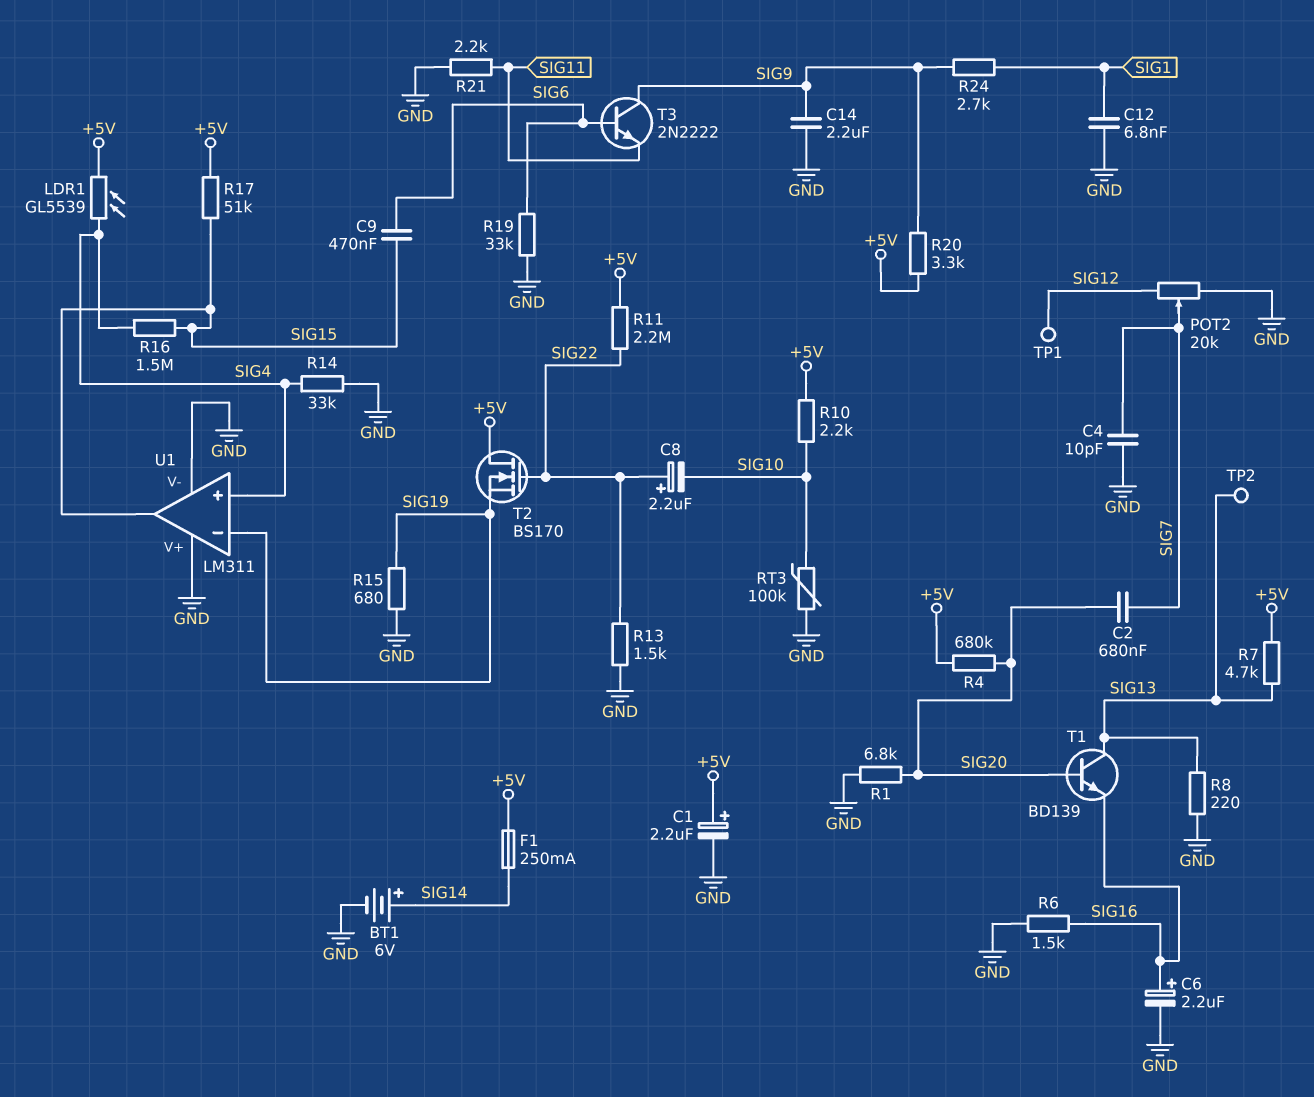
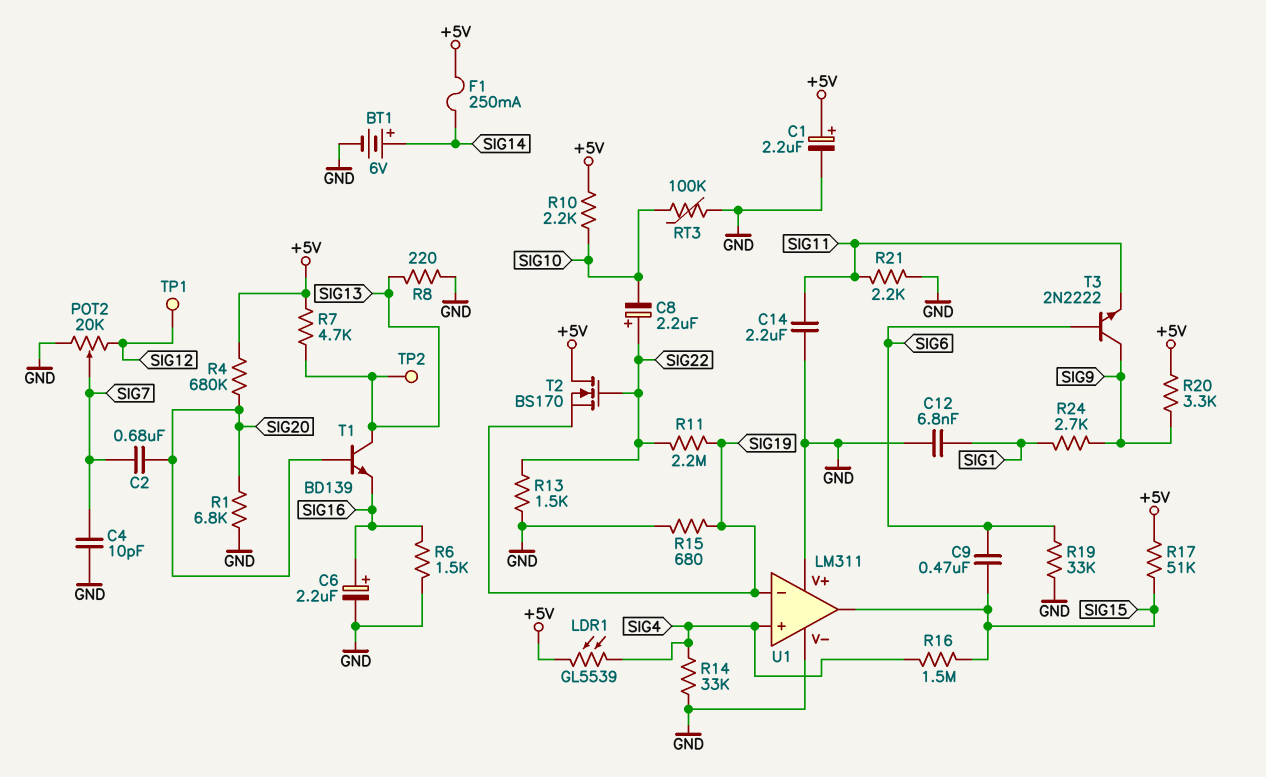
C14: 2.2uF (GND, SIG9) -> 2.2uF (GND, SIG11)
R11: 2.2M (+5V, SIG22) -> 2.2M (SIG19, SIG22)

